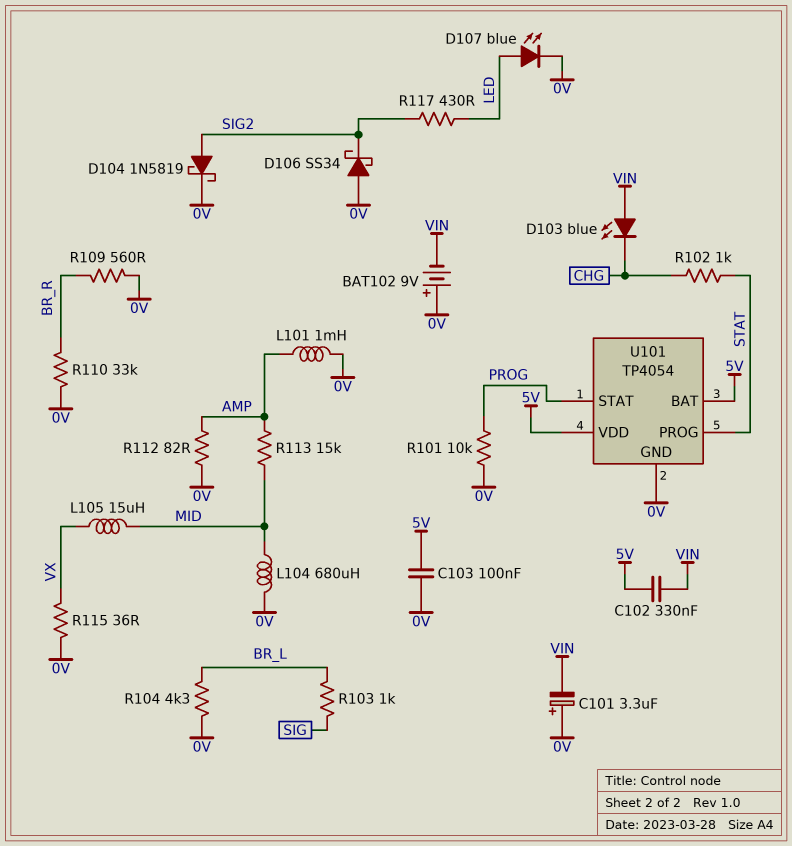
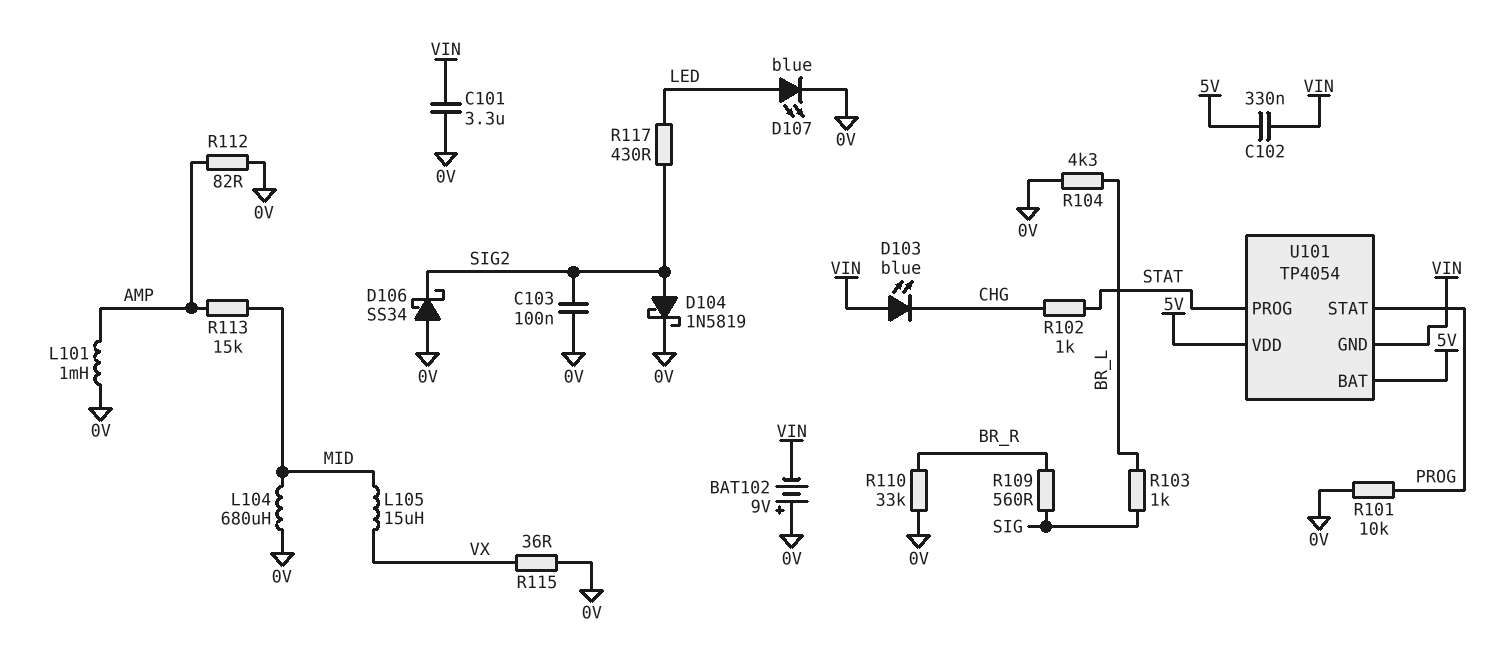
C101: 3.3uF (plus 0V, minus VIN) -> 3.3uF (0V, VIN)
C103: 100nF (0V, 5V) -> 100nF (0V, SIG2)
R109: 560 (0V, BR_R) -> 560 (BR_R, SIG)
U101 pin GND: 0V -> VIN

